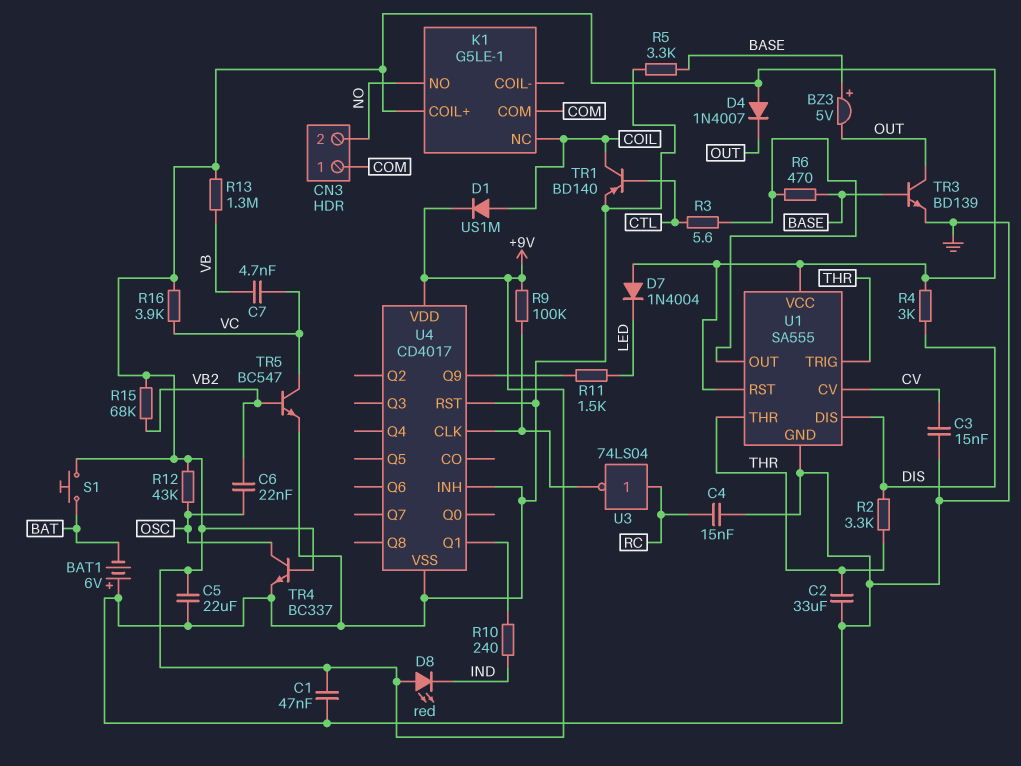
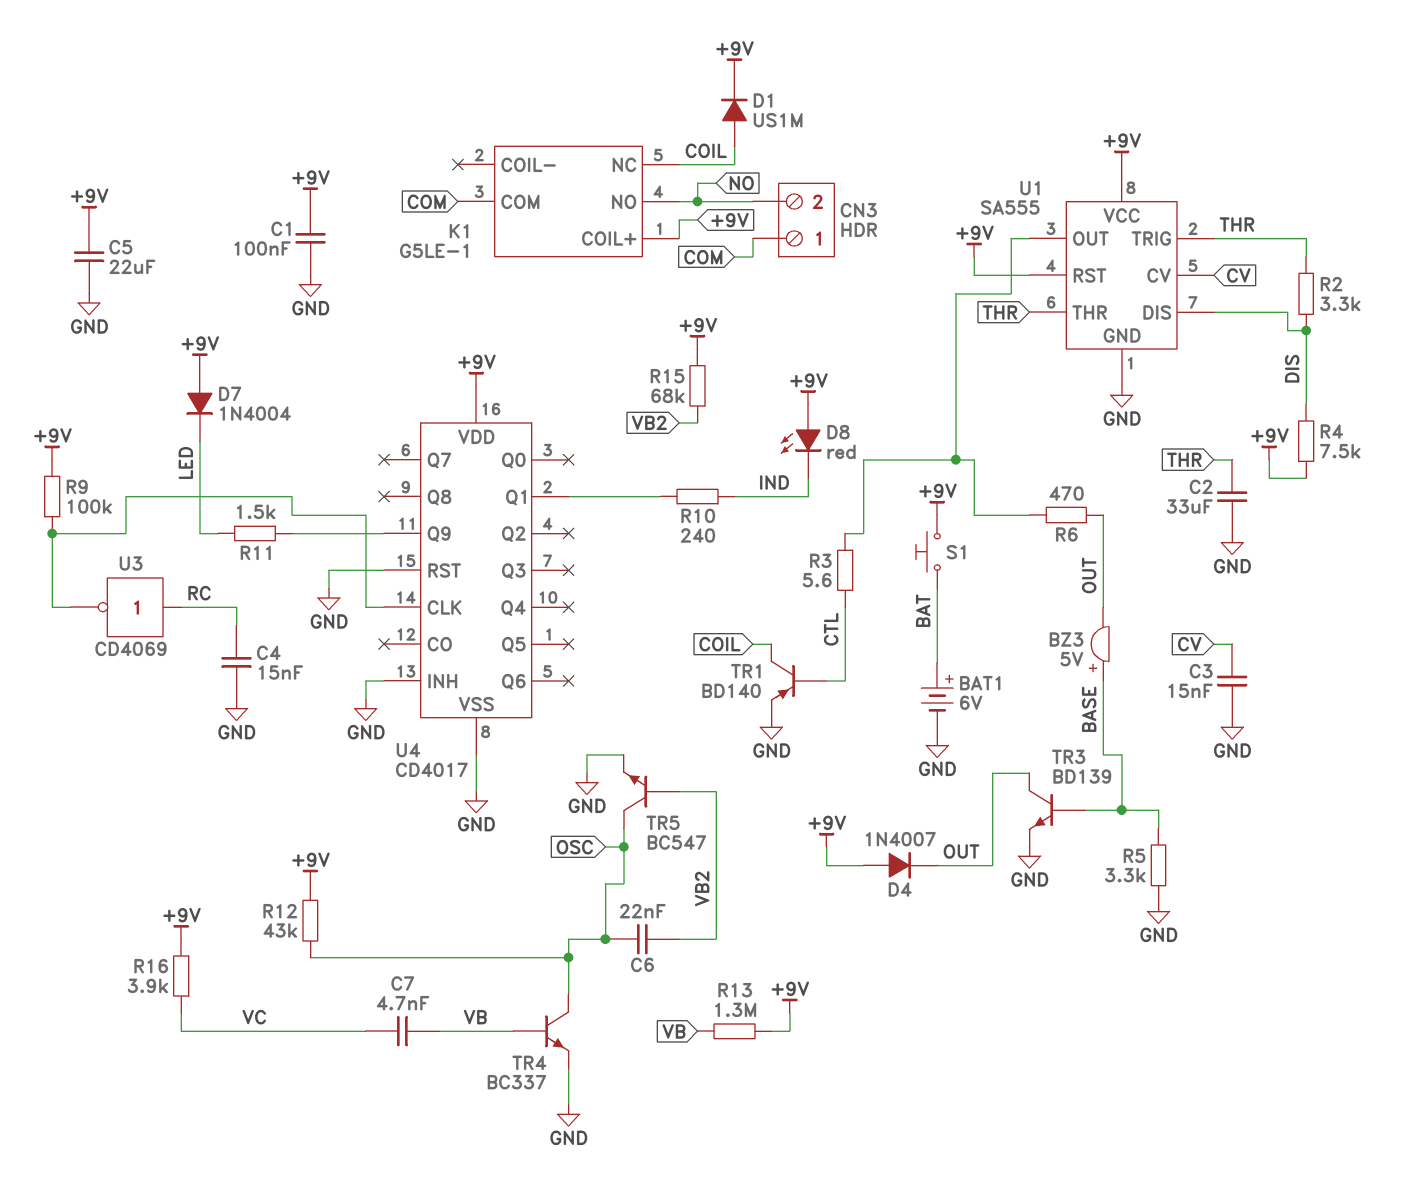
BAT1: 6V (plus GND, minus BAT) -> 6V (plus BAT, minus GND)
C1: 47nF (+9V, GND) -> 100nF (+9V, GND)
R4: 3k (+9V, DIS) -> 7.5k (+9V, DIS)
R6: 470 (BASE, U1/OUT) -> 470 (OUT, U1/OUT)
TR4: NPN BC337 (B +9V, C OSC, E GND) -> NPN BC337 (B VB, C OSC, E GND)
TR5: NPN BC547 (B VB2, C VC, E GND) -> NPN BC547 (B VB2, C OSC, E GND)
U3: NOT 74LS04 (in RC, out U4/CLK) -> NOT CD4069 (in RC, out U4/CLK)

